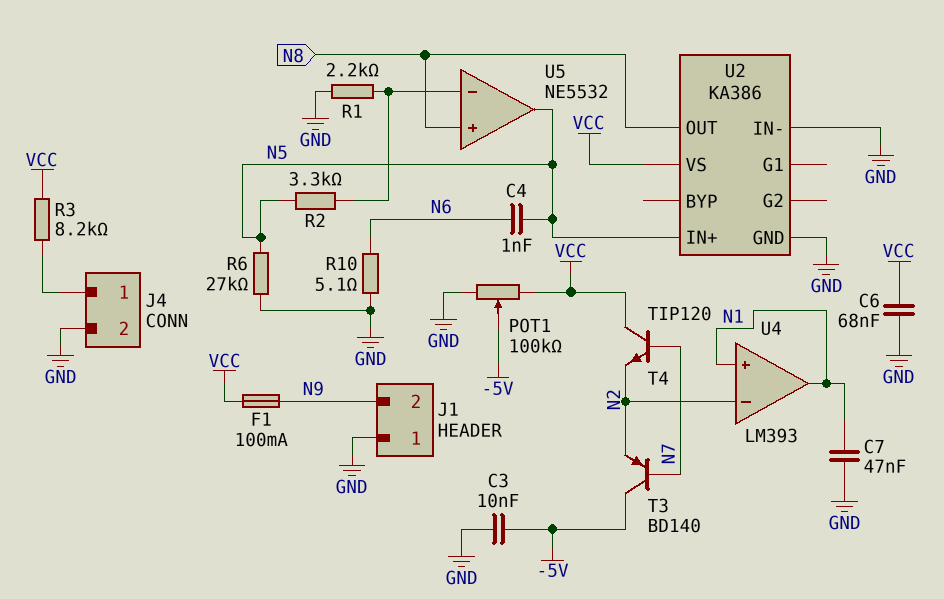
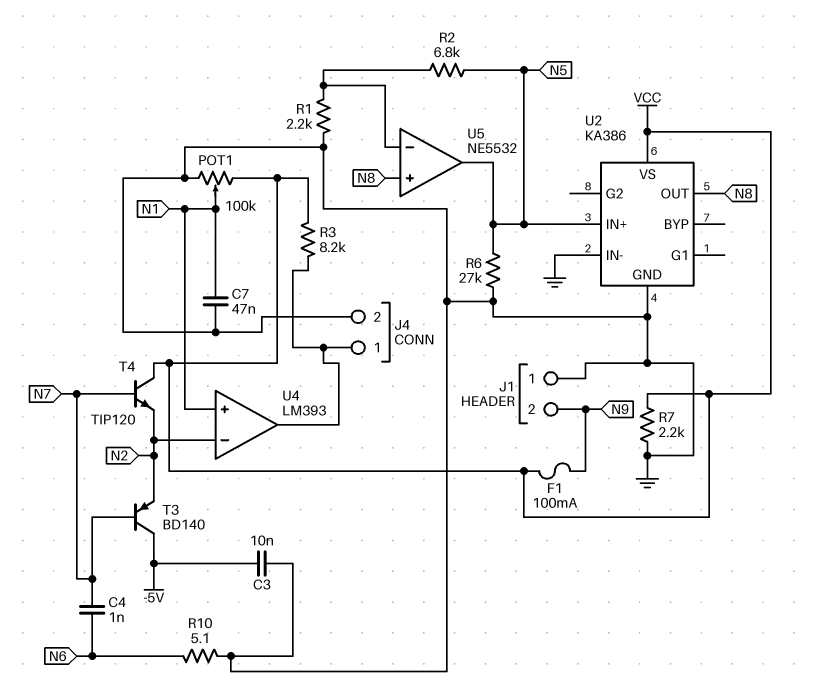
C4: 1nF (N5, N6) -> 1nF (N6, N7)
C6: 68nF (GND, VCC) -> none
POT1: 100k (GND, VCC, wiper -5V) -> 100k (GND, VCC, wiper N1)
R2: 3.3k (N5, U5/in-) -> 6.8k (N5, U5/in-)
R7: none -> 2.2k (GND, VCC)
U4 pin out: N1 -> J4/1

